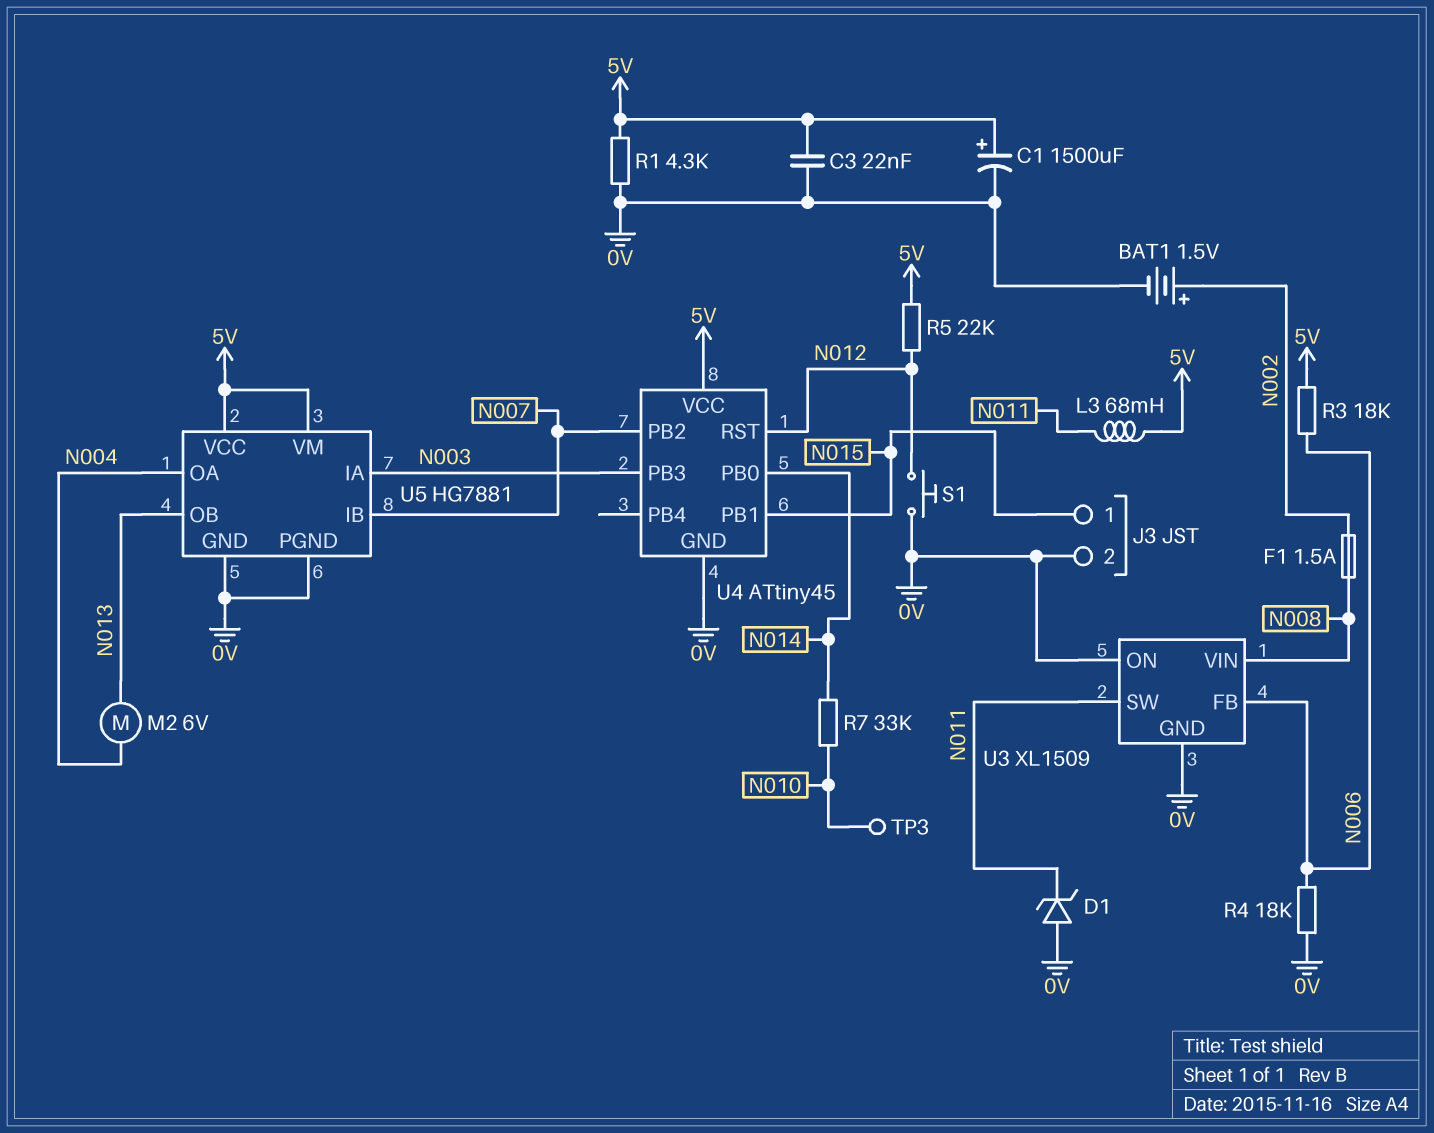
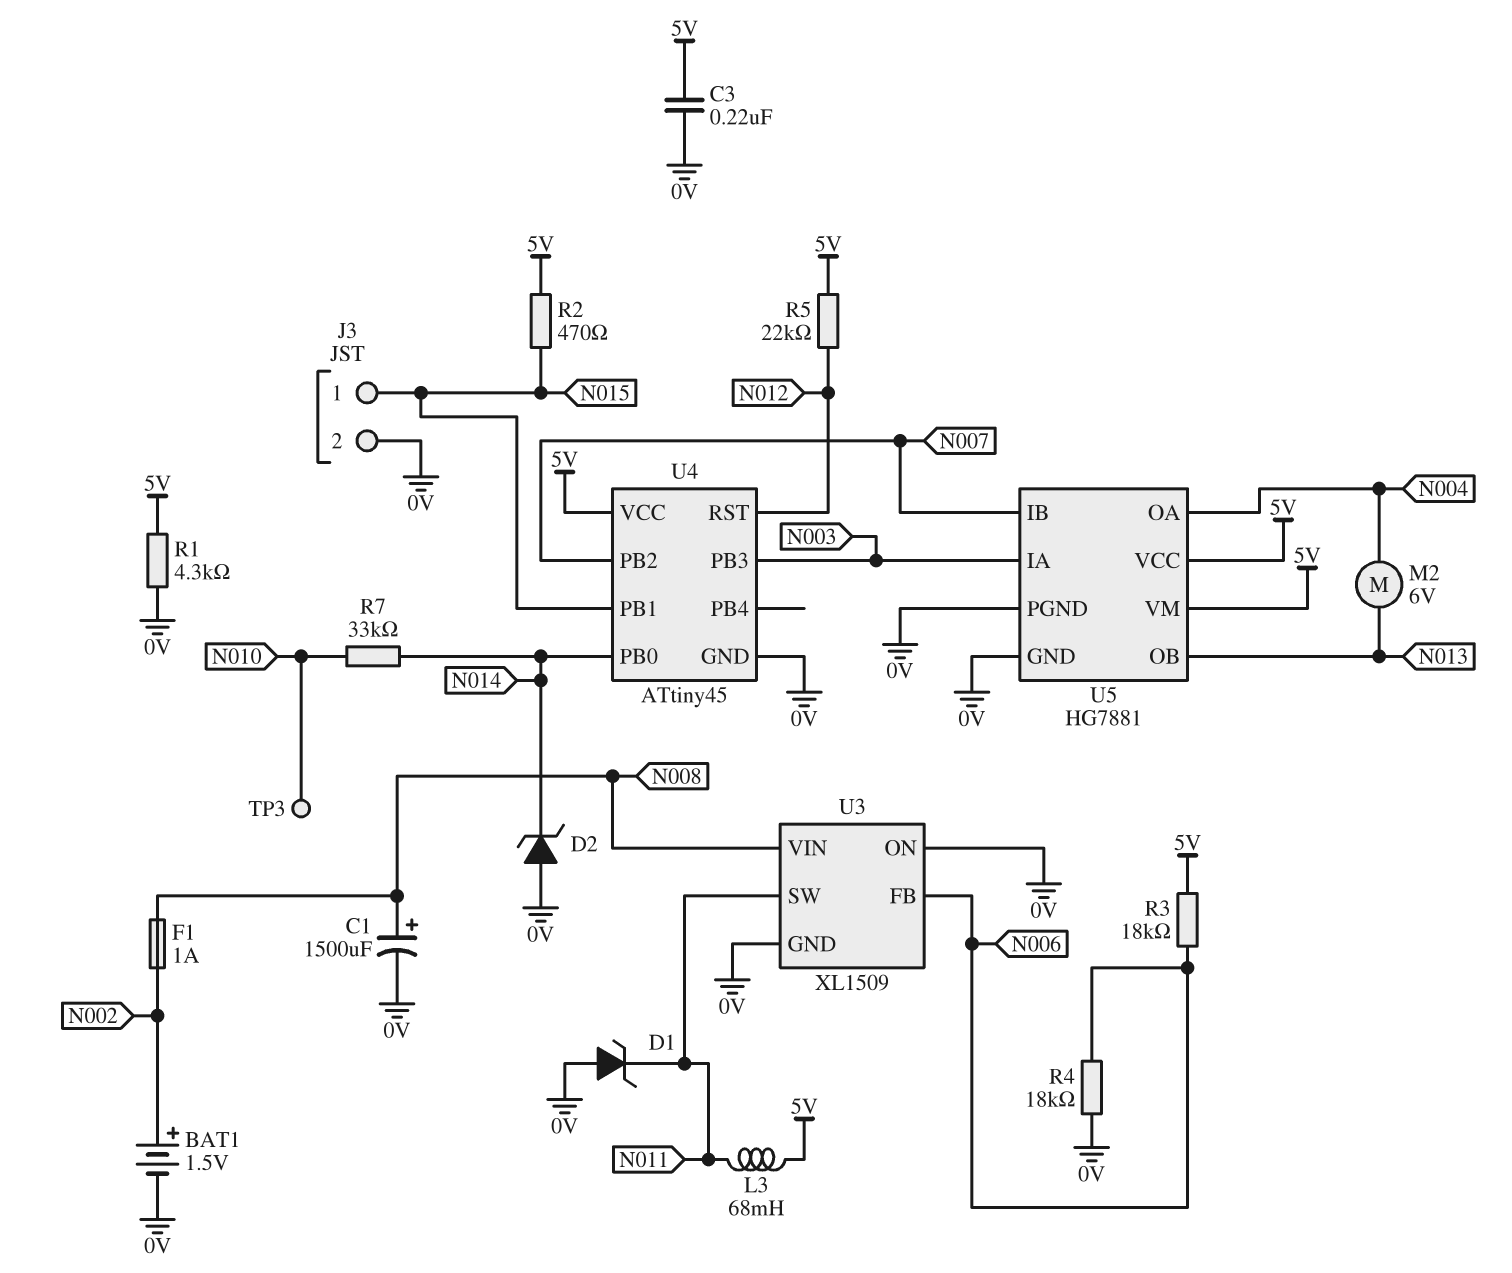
C1: 1500uF (plus 5V, minus 0V) -> 1500uF (plus N008, minus 0V)
C3: 22nF (0V, 5V) -> 220nF (0V, 5V)
D2: none -> zener (A 0V, K N014)
F1: 1.5A (N002, N008) -> 1A (N002, N008)
R2: none -> 470 (5V, N015)
S1: button (0V, N012) -> none

